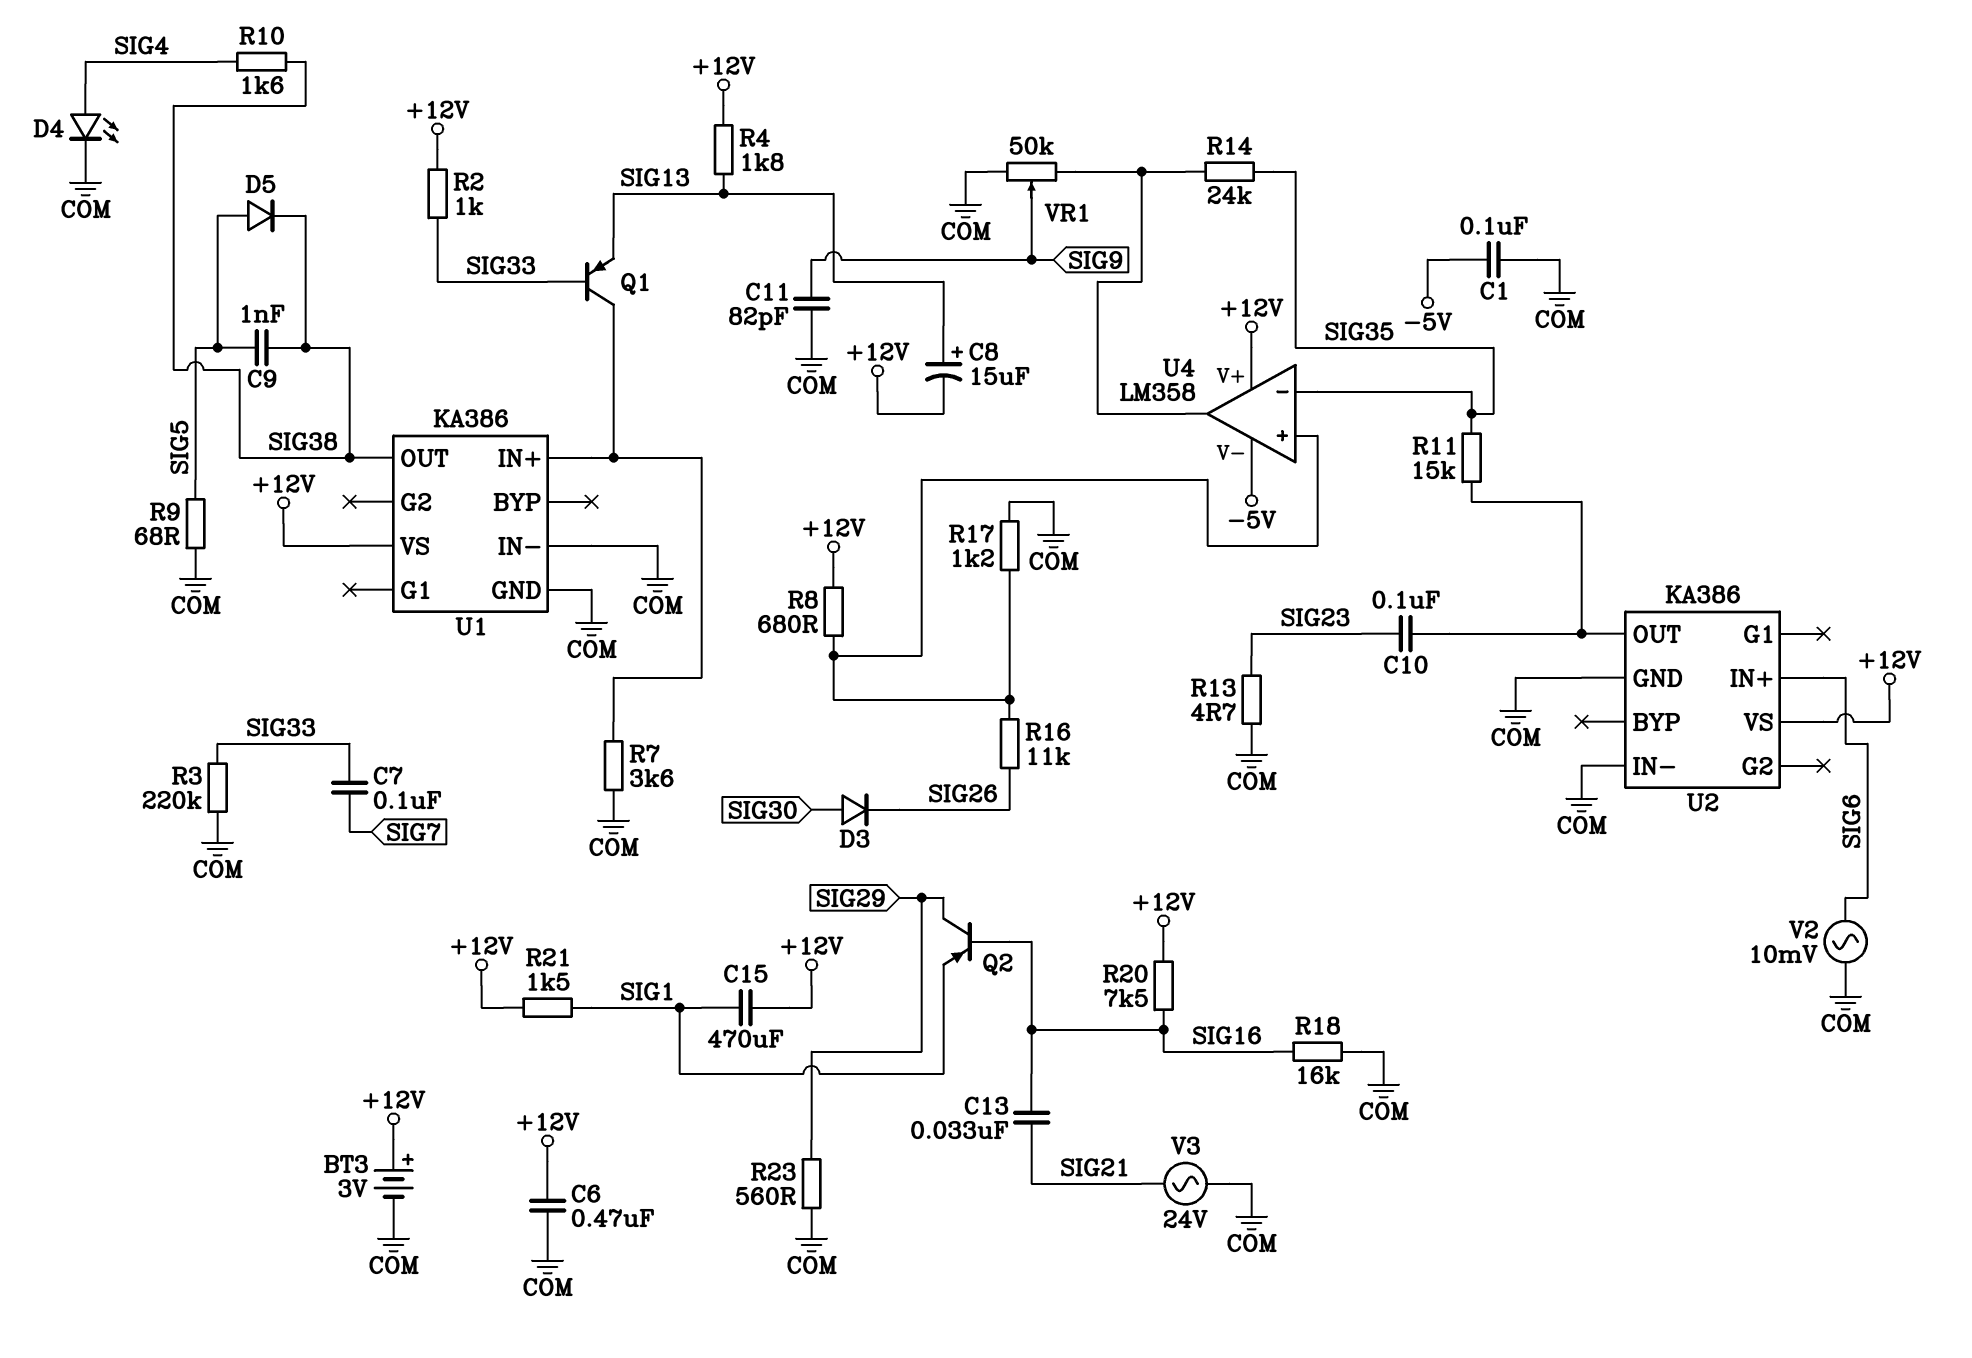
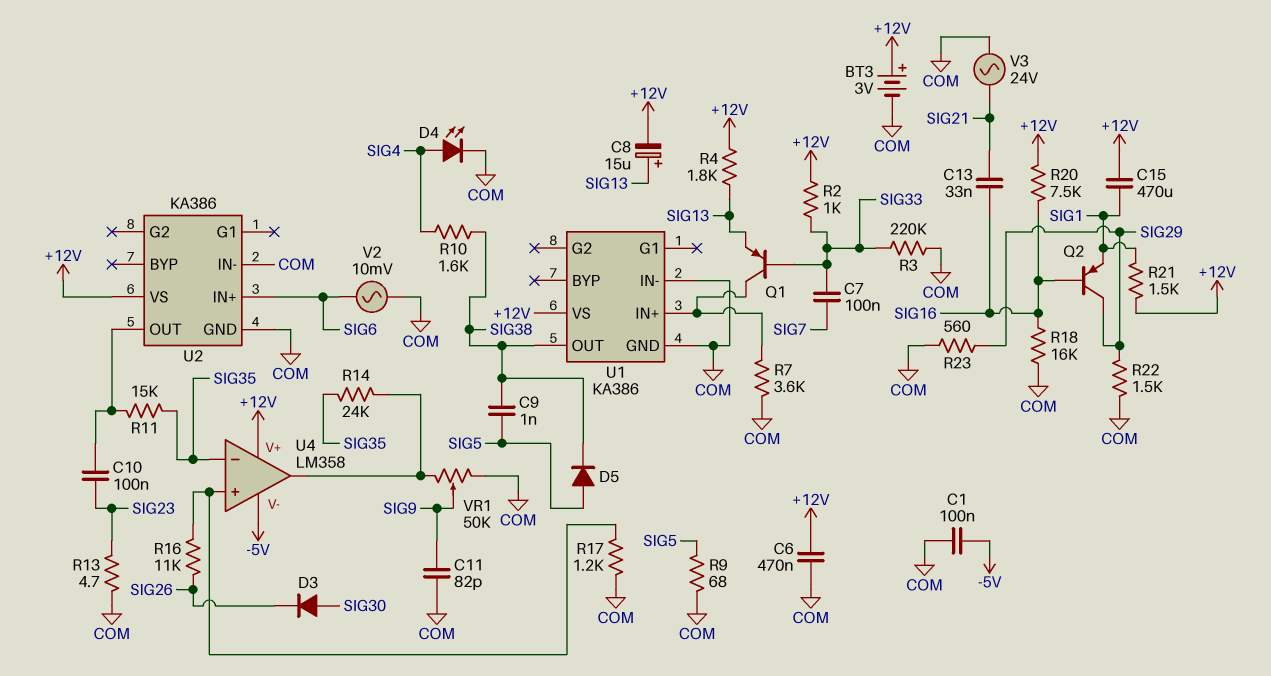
R8: 680 (+12V, U4/in+) -> none
R22: none -> 1.5k (COM, SIG29)

